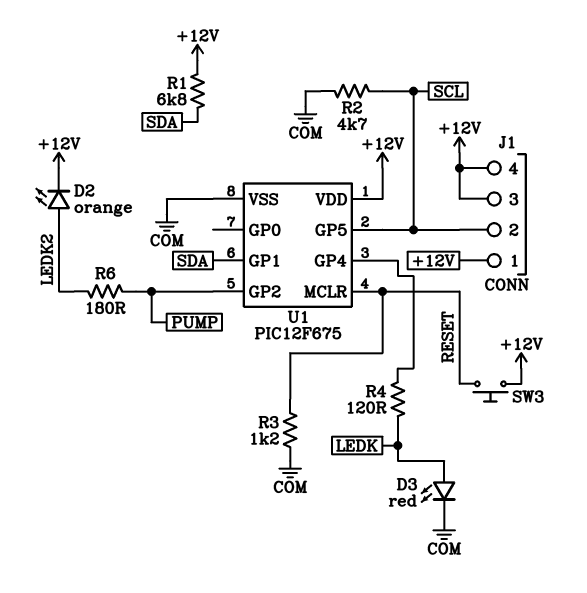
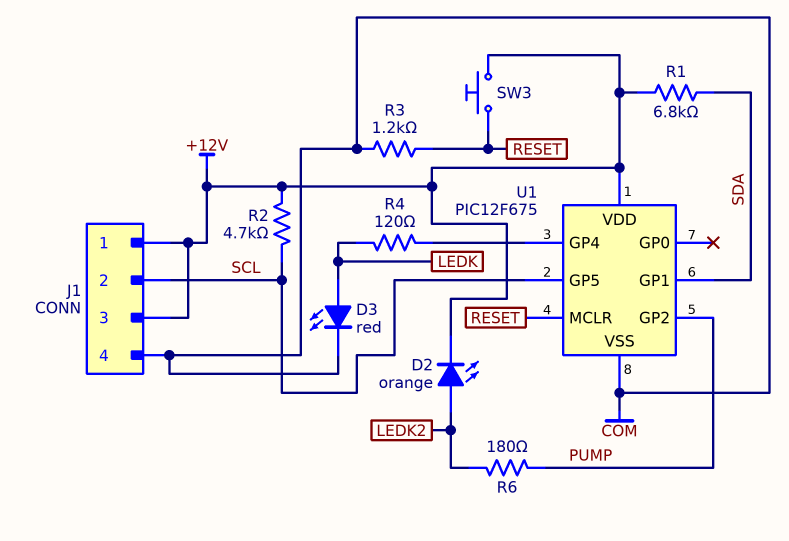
J1 pin 4: +12V -> COM
R2: 4.7k (COM, SCL) -> 4.7k (+12V, SCL)

